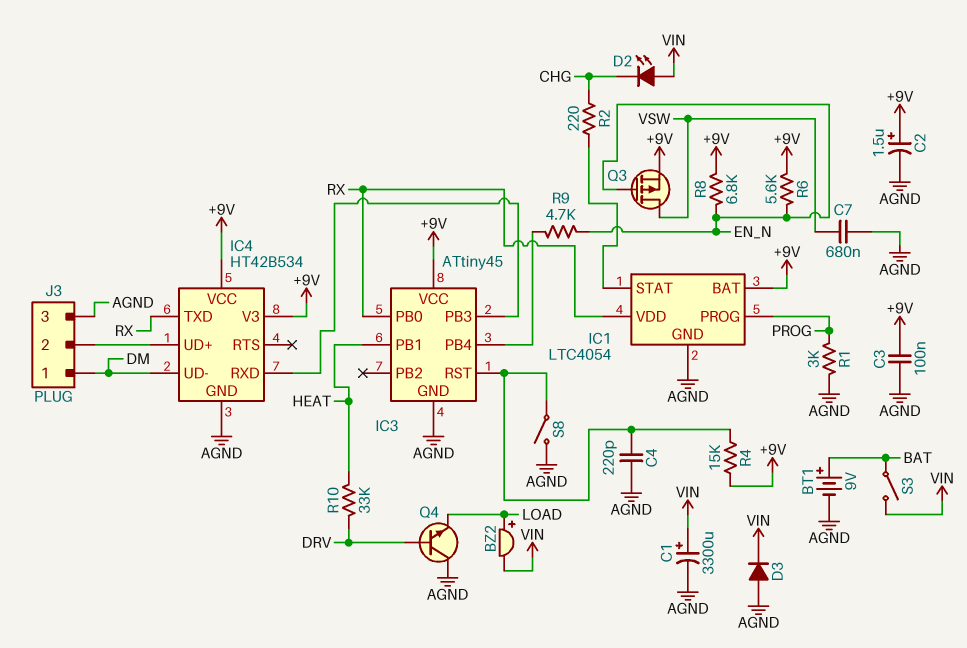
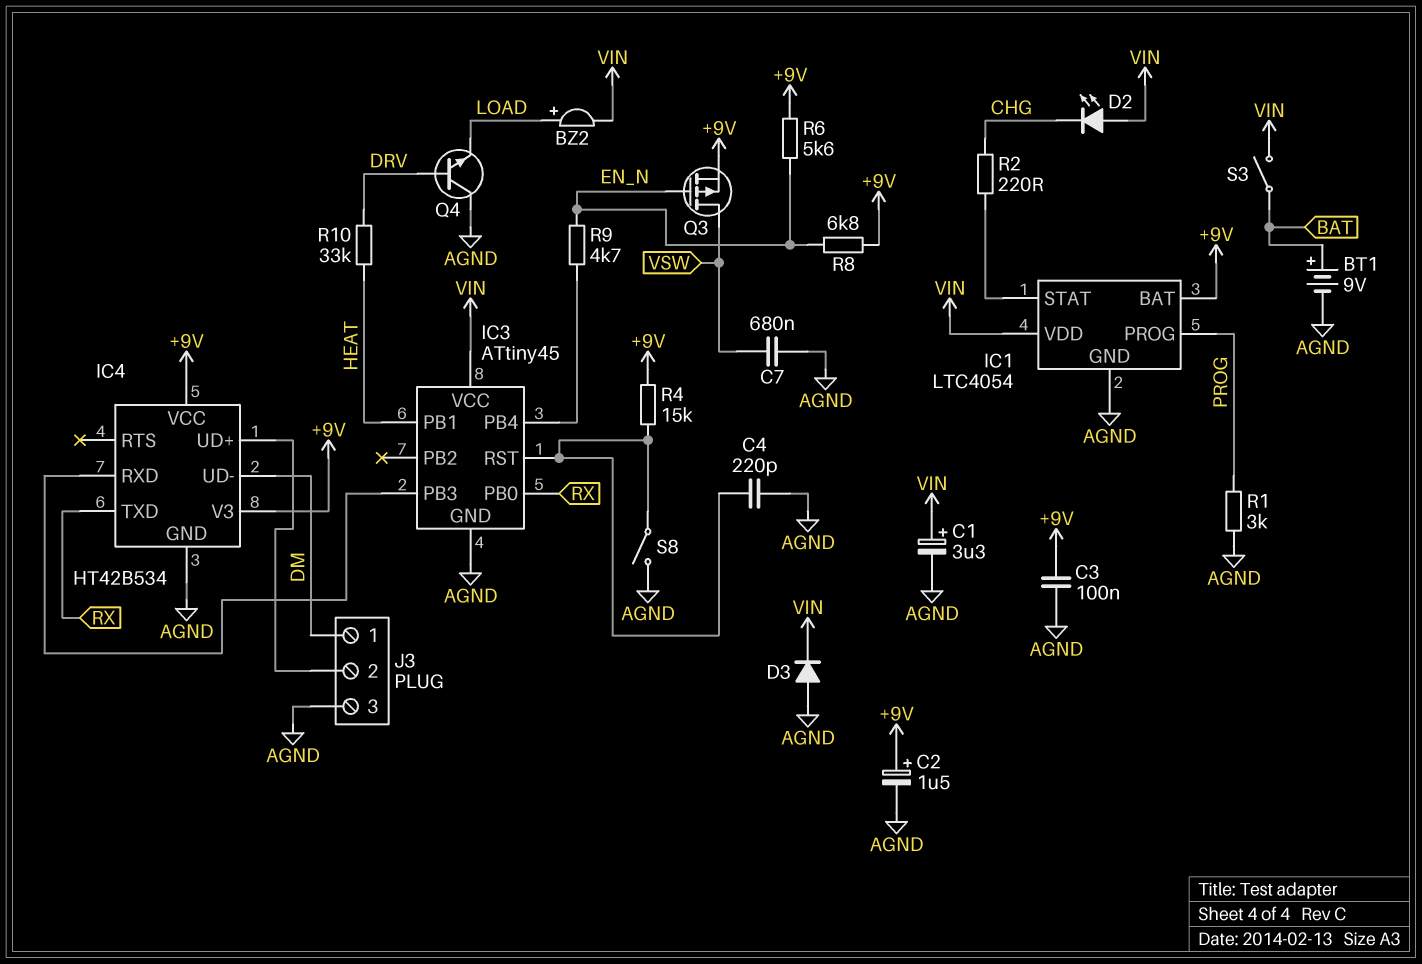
C1: 3300uF (plus VIN, minus AGND) -> 3.3uF (plus VIN, minus AGND)
IC1 pin VDD: RX -> VIN
IC3 pin VCC: +9V -> VIN

